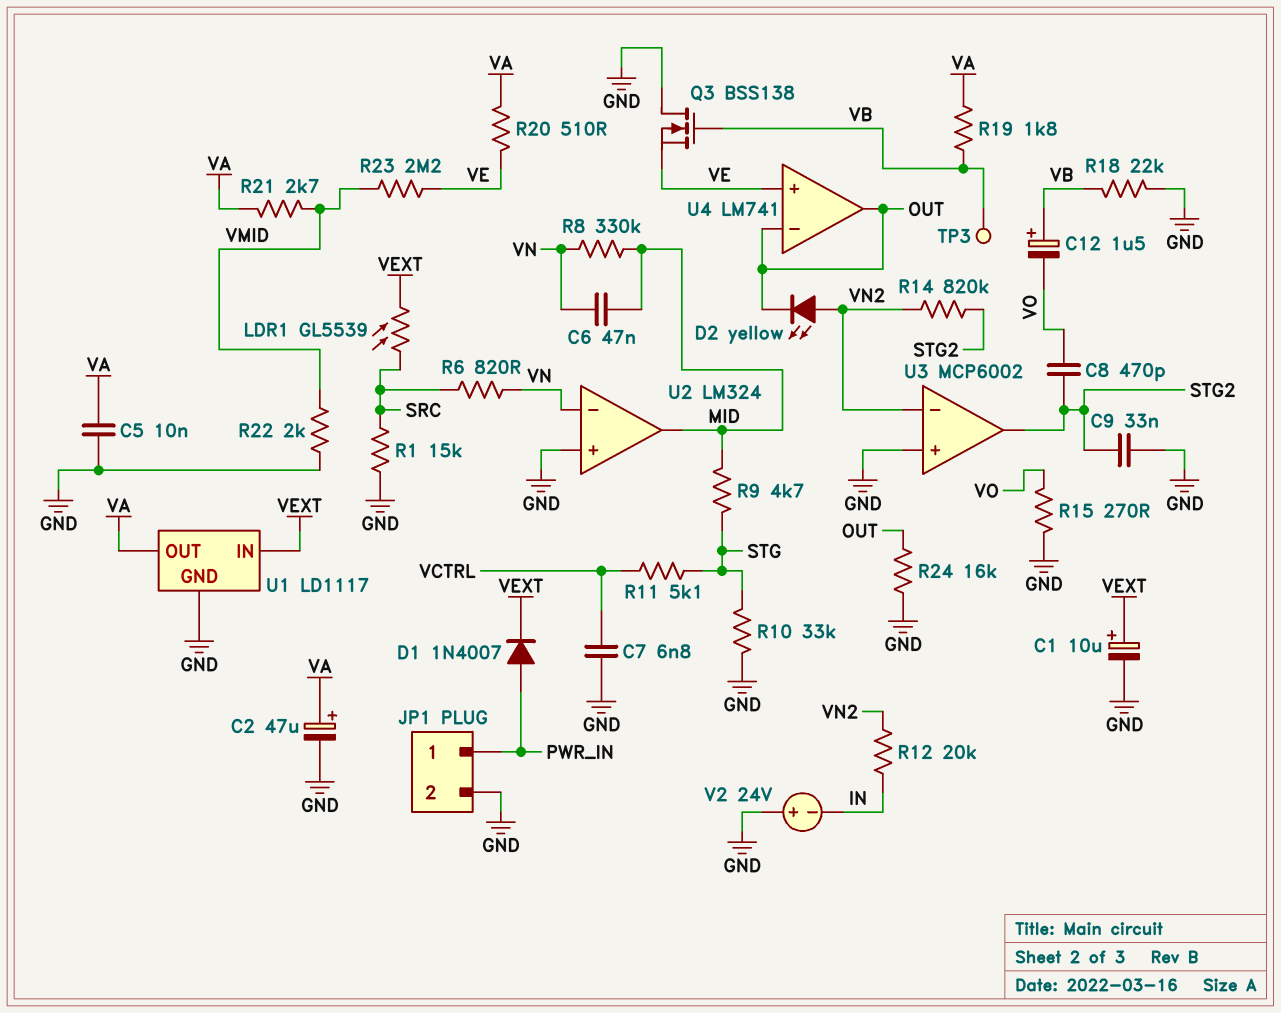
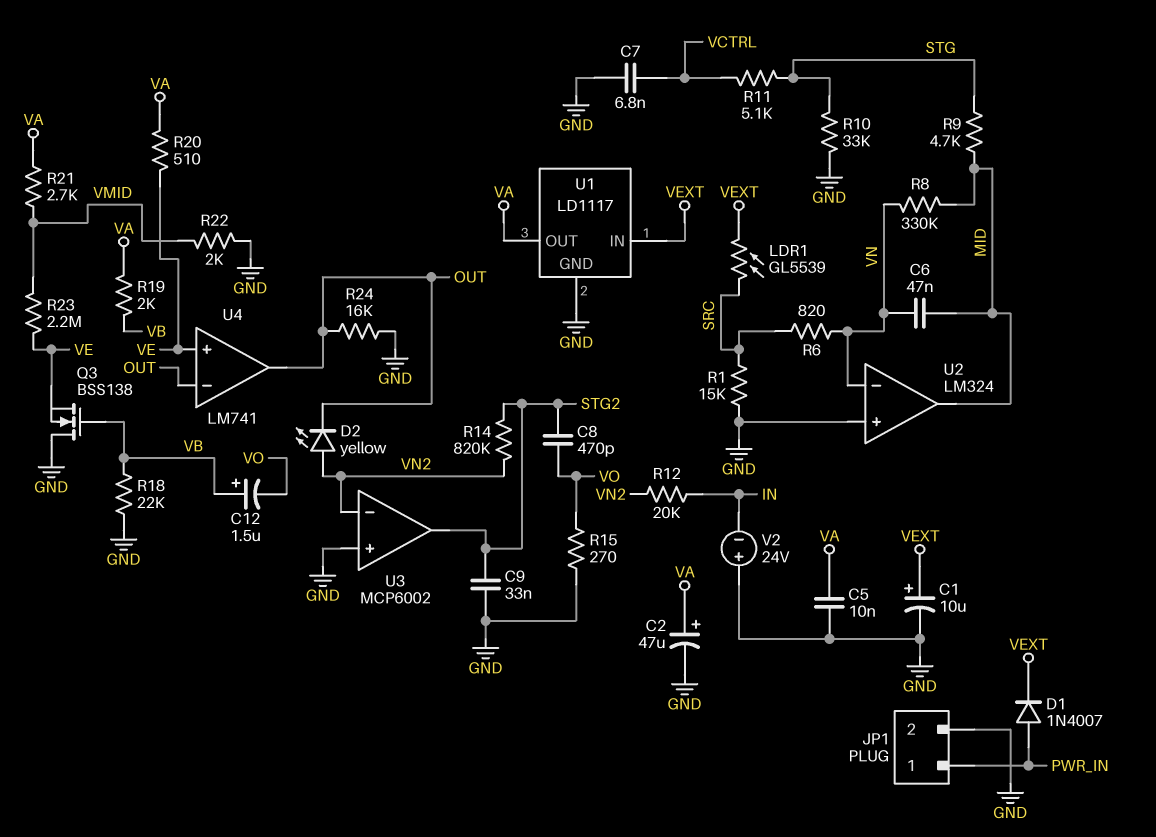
R19: 1.8k (VA, VB) -> 2k (VA, VB)
TP3: test point (VB) -> none

